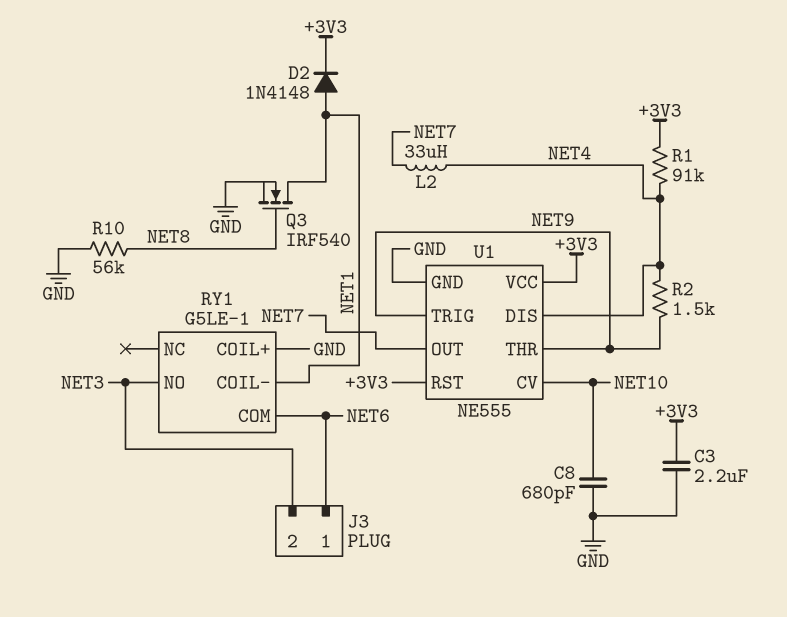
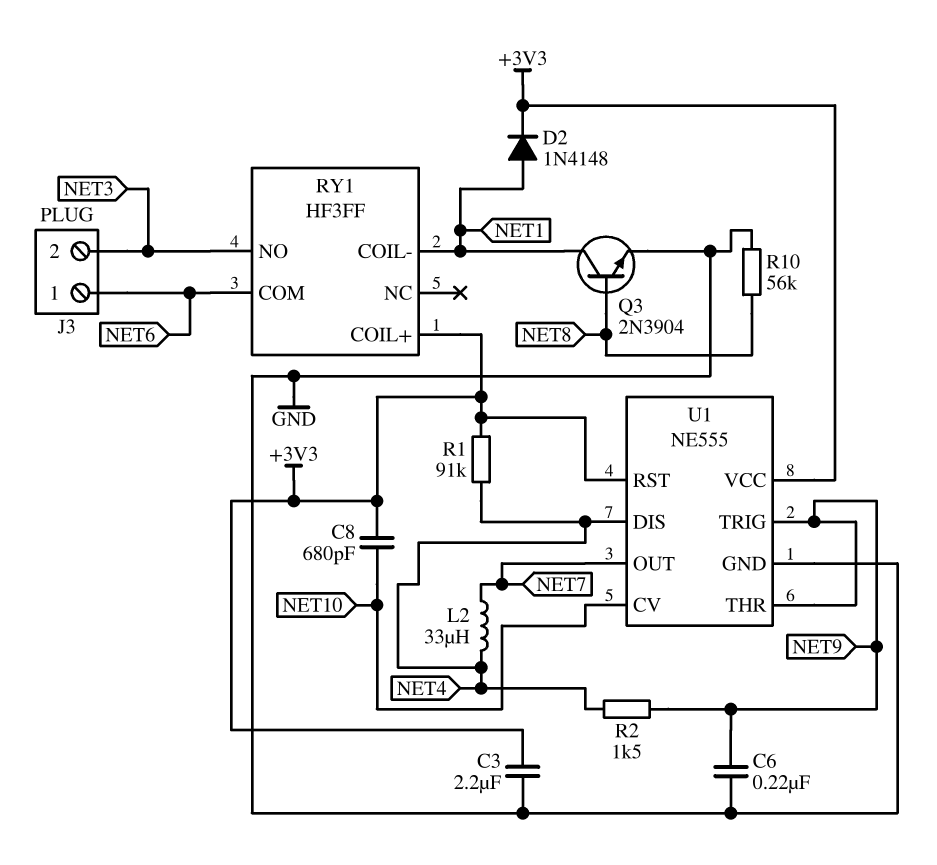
C6: none -> 220nF (GND, NET9)
C8: 680pF (GND, NET10) -> 680pF (+3V3, NET10)
Q3: NMOS IRF540 (G NET8, D NET1, S GND) -> NPN 2N3904 (B NET8, C NET1, E GND)
RY1: G5LE-1 -> HF3FF
RY1 pin COIL+: GND -> +3V3

